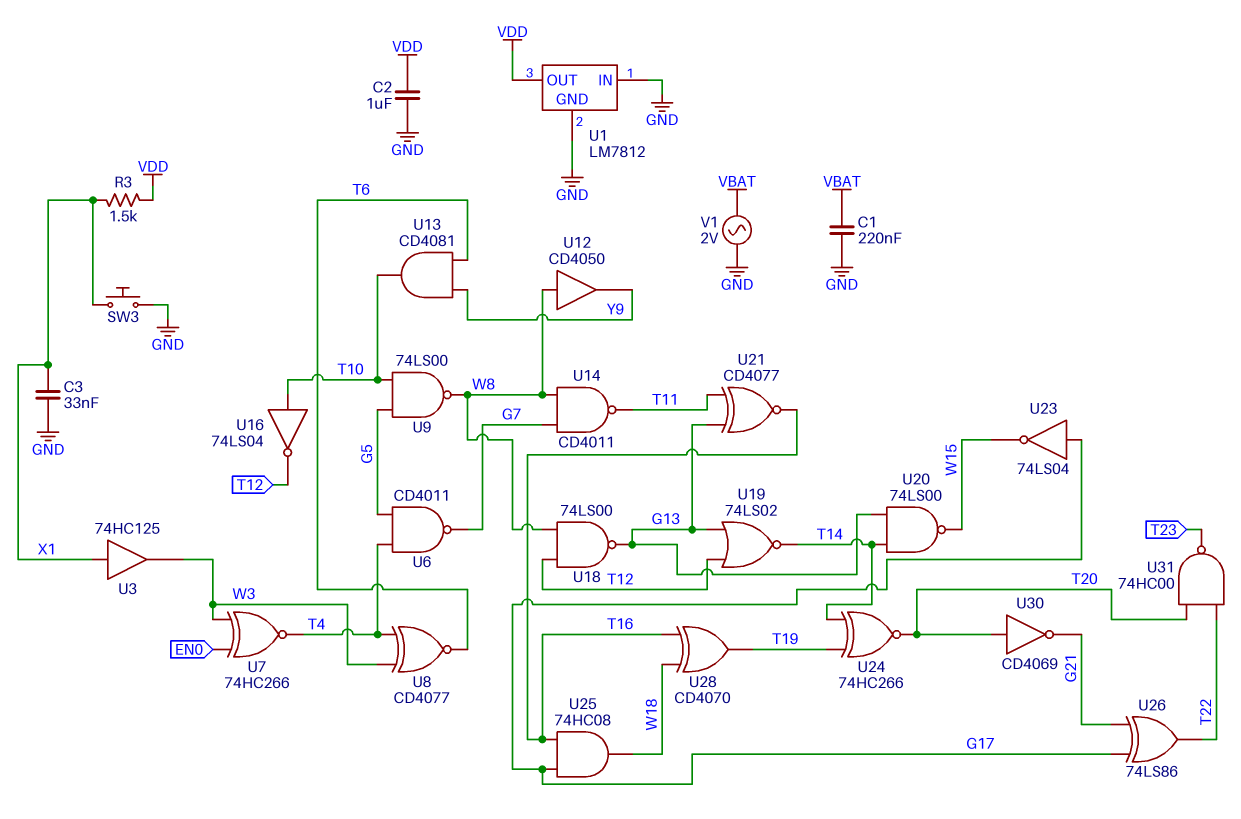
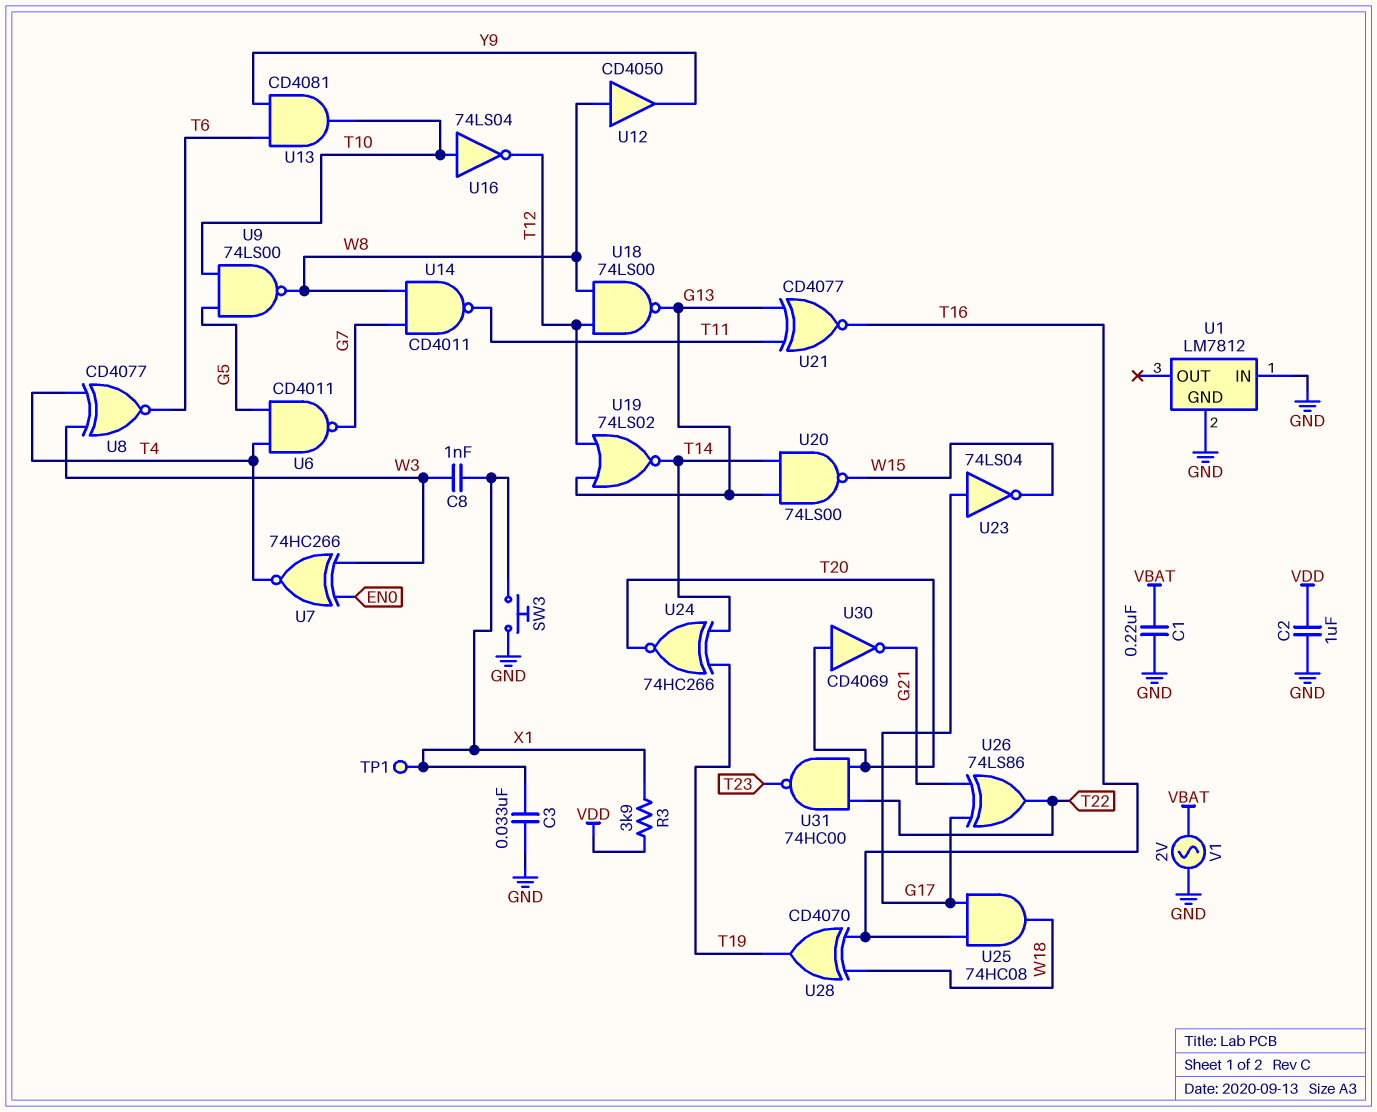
C8: none -> 1nF (W3, X1)
R3: 1.5k (VDD, X1) -> 3.9k (VDD, X1)
TP1: none -> test point (X1)
U1 pin OUT: VDD -> none
U3: buffer 74HC125 (in X1, out W3) -> none

